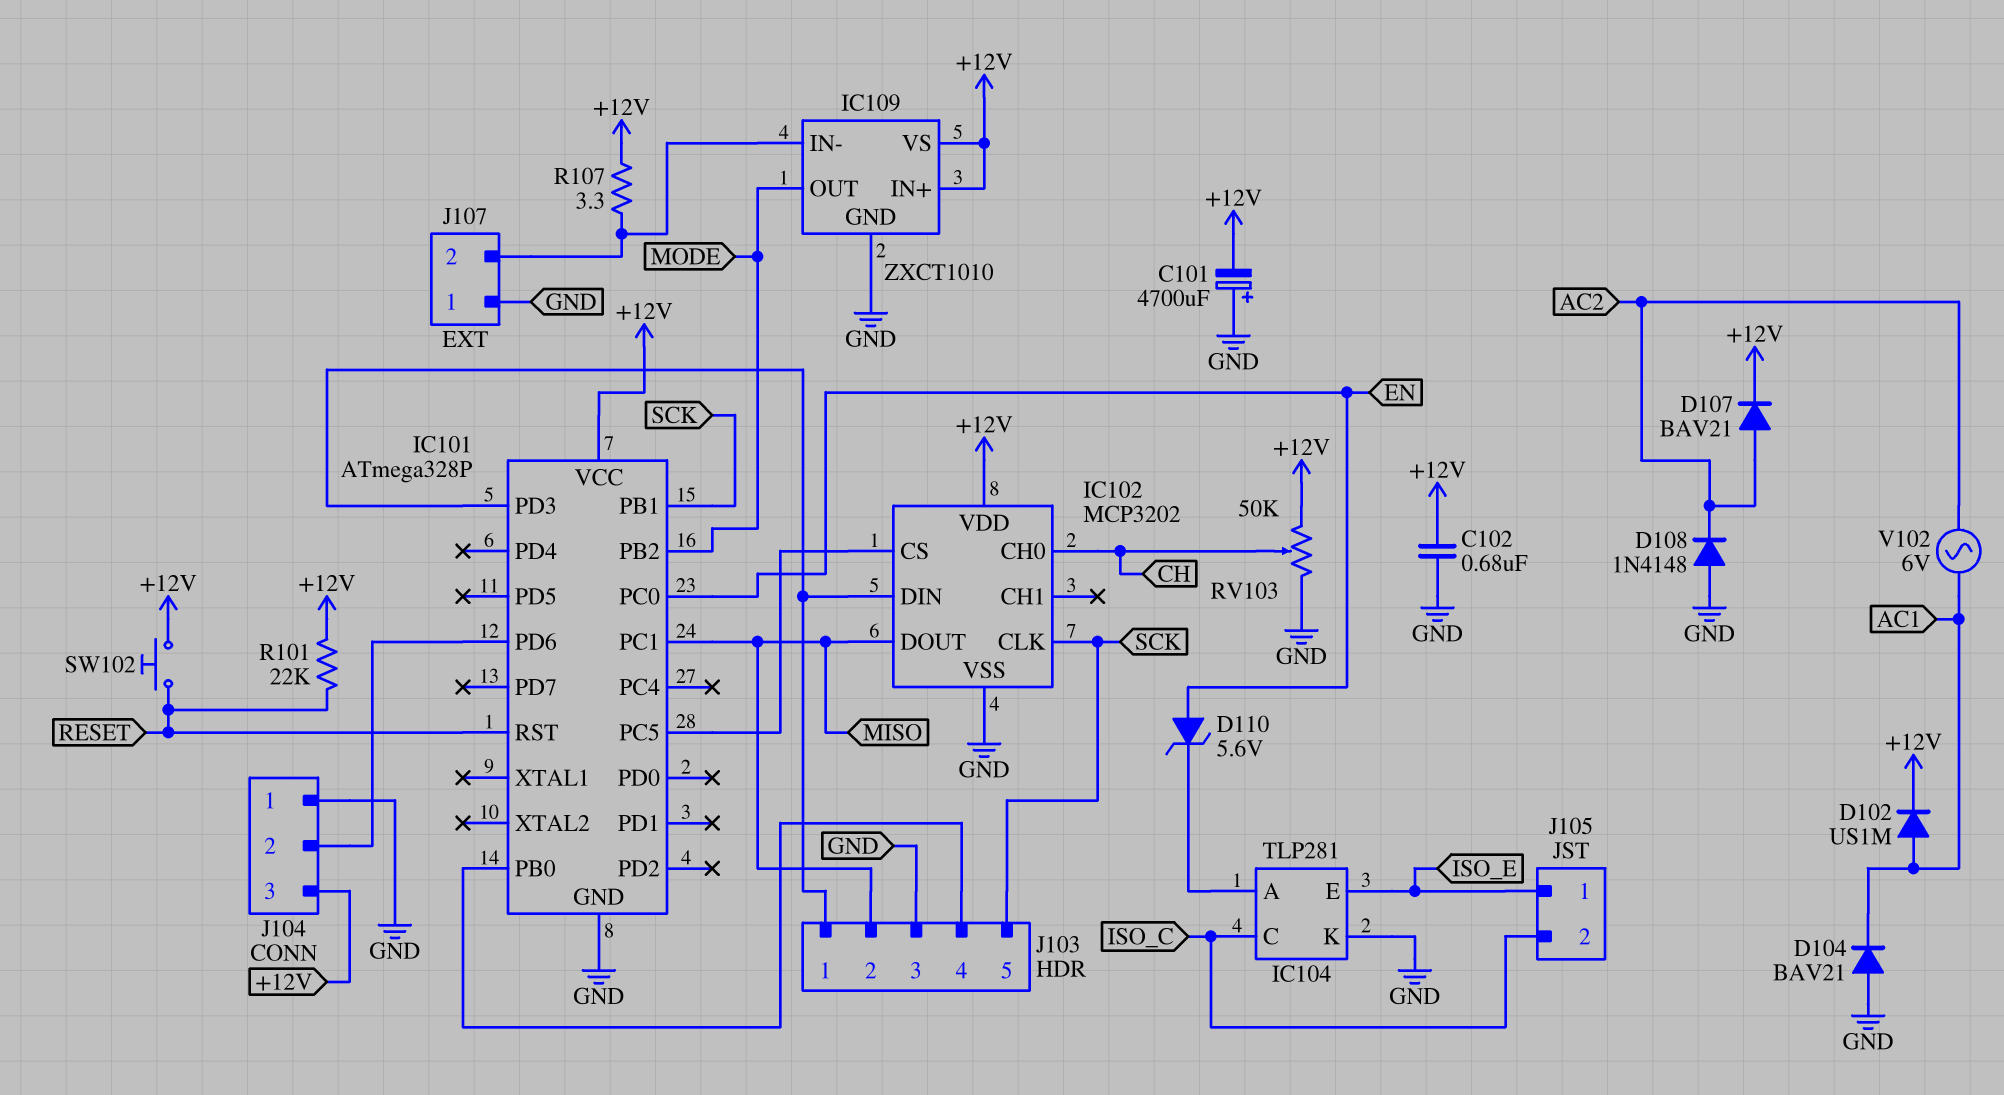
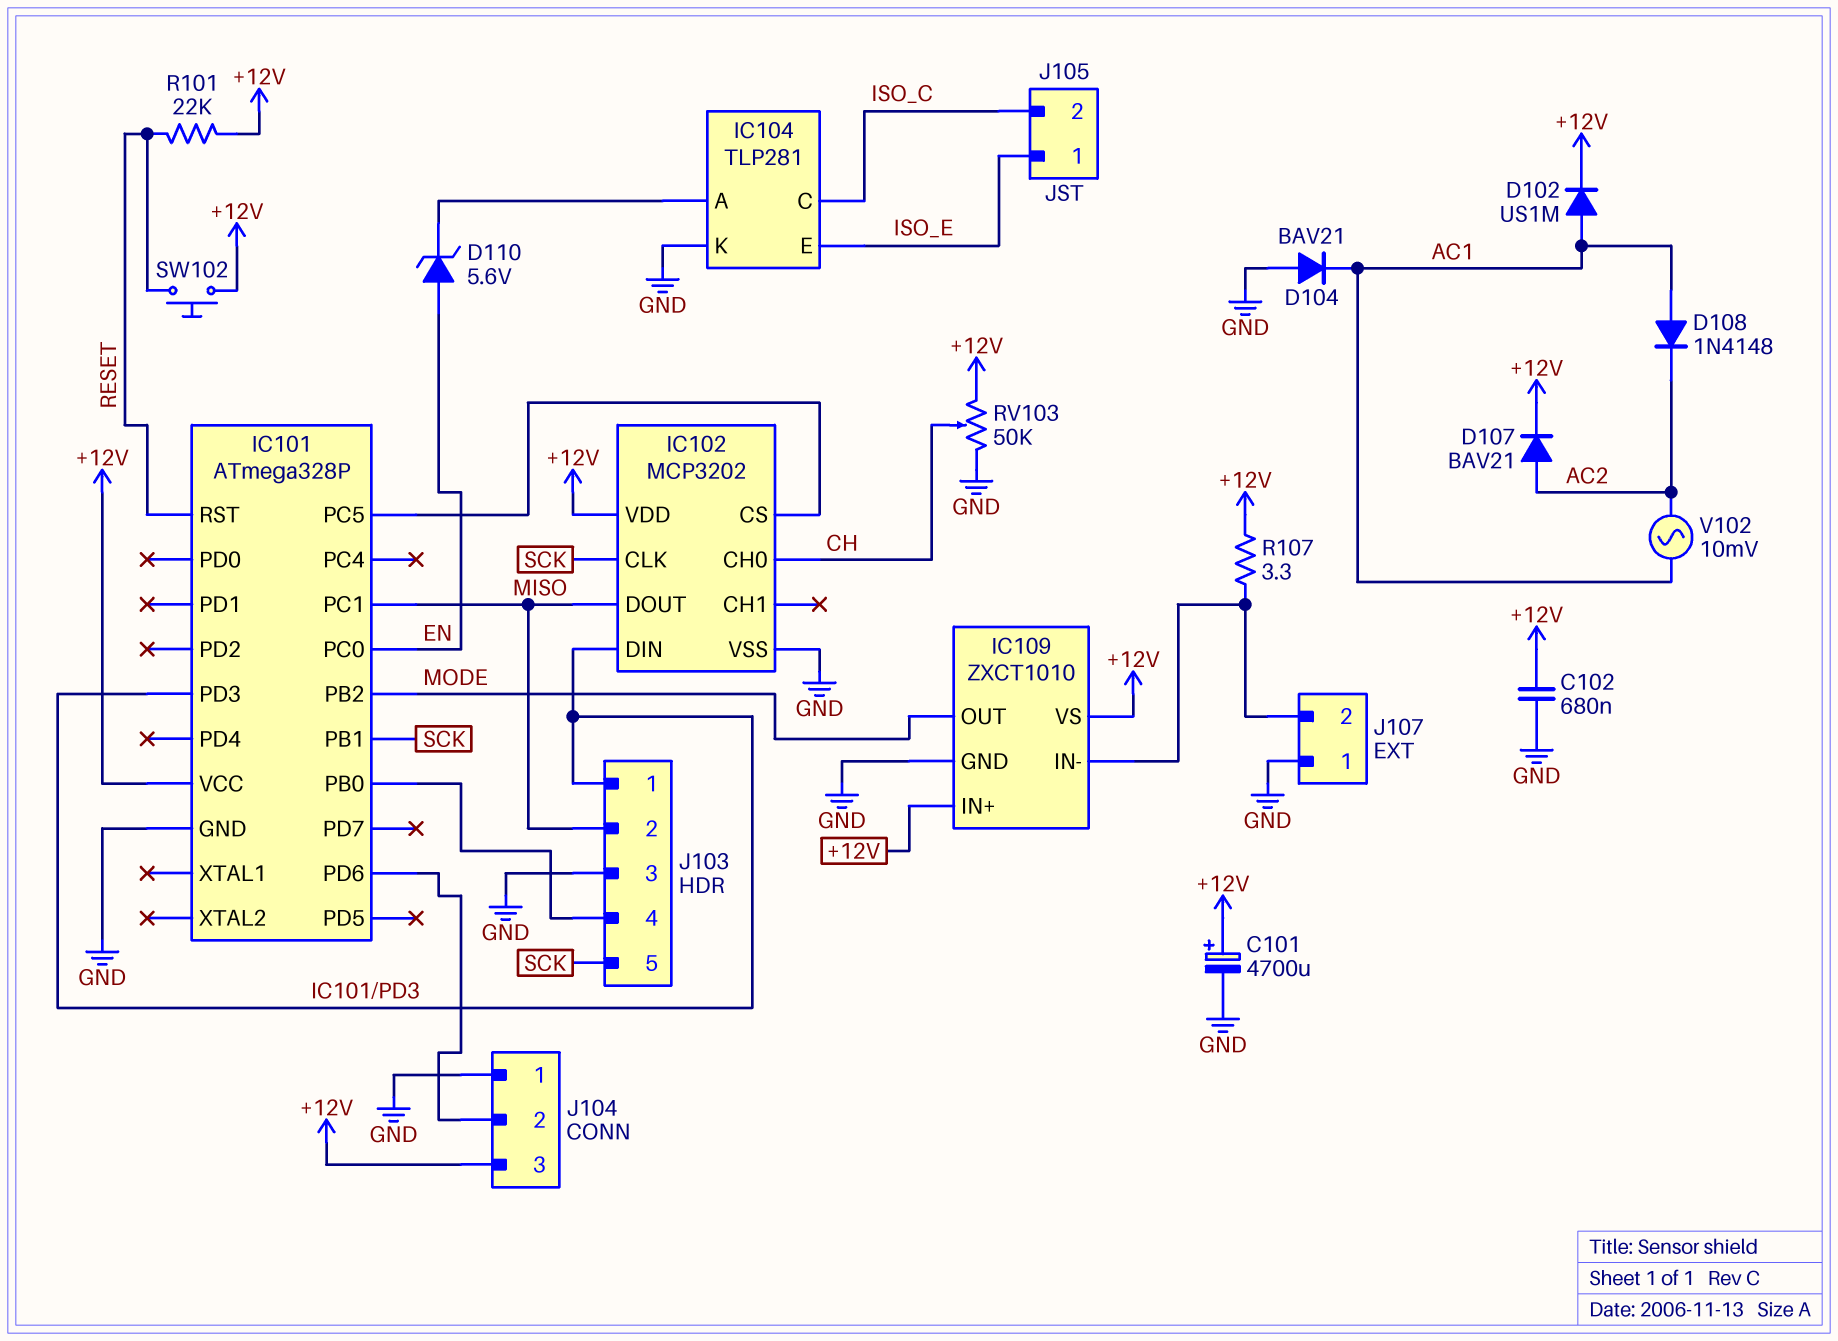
C101: 4700uF (plus GND, minus +12V) -> 4700uF (plus +12V, minus GND)
D108: diode 1N4148 (A GND, K AC2) -> diode 1N4148 (A AC1, K AC2)
V102: AC 6V (AC1, AC2) -> AC 10mV (AC1, AC2)

